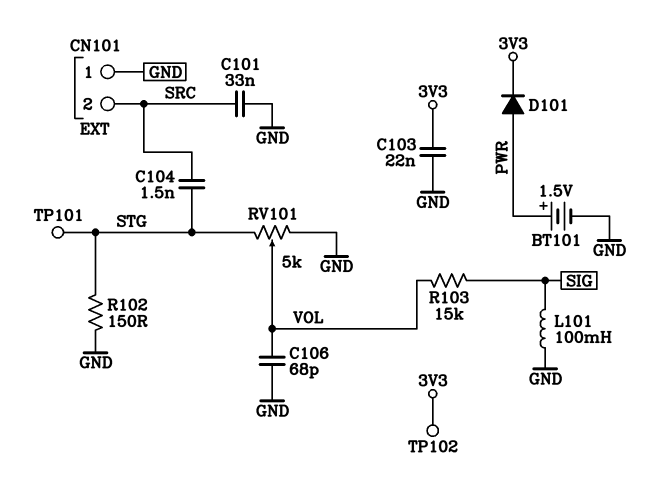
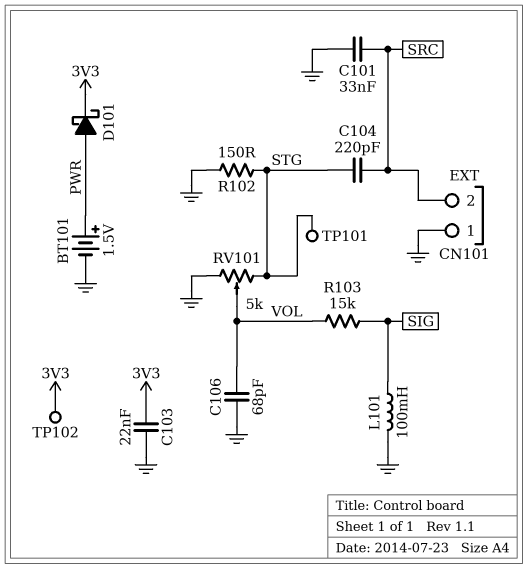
C104: 1.5nF (SRC, STG) -> 220pF (SRC, STG)
D101: diode (A PWR, K 3V3) -> schottky (A PWR, K 3V3)

